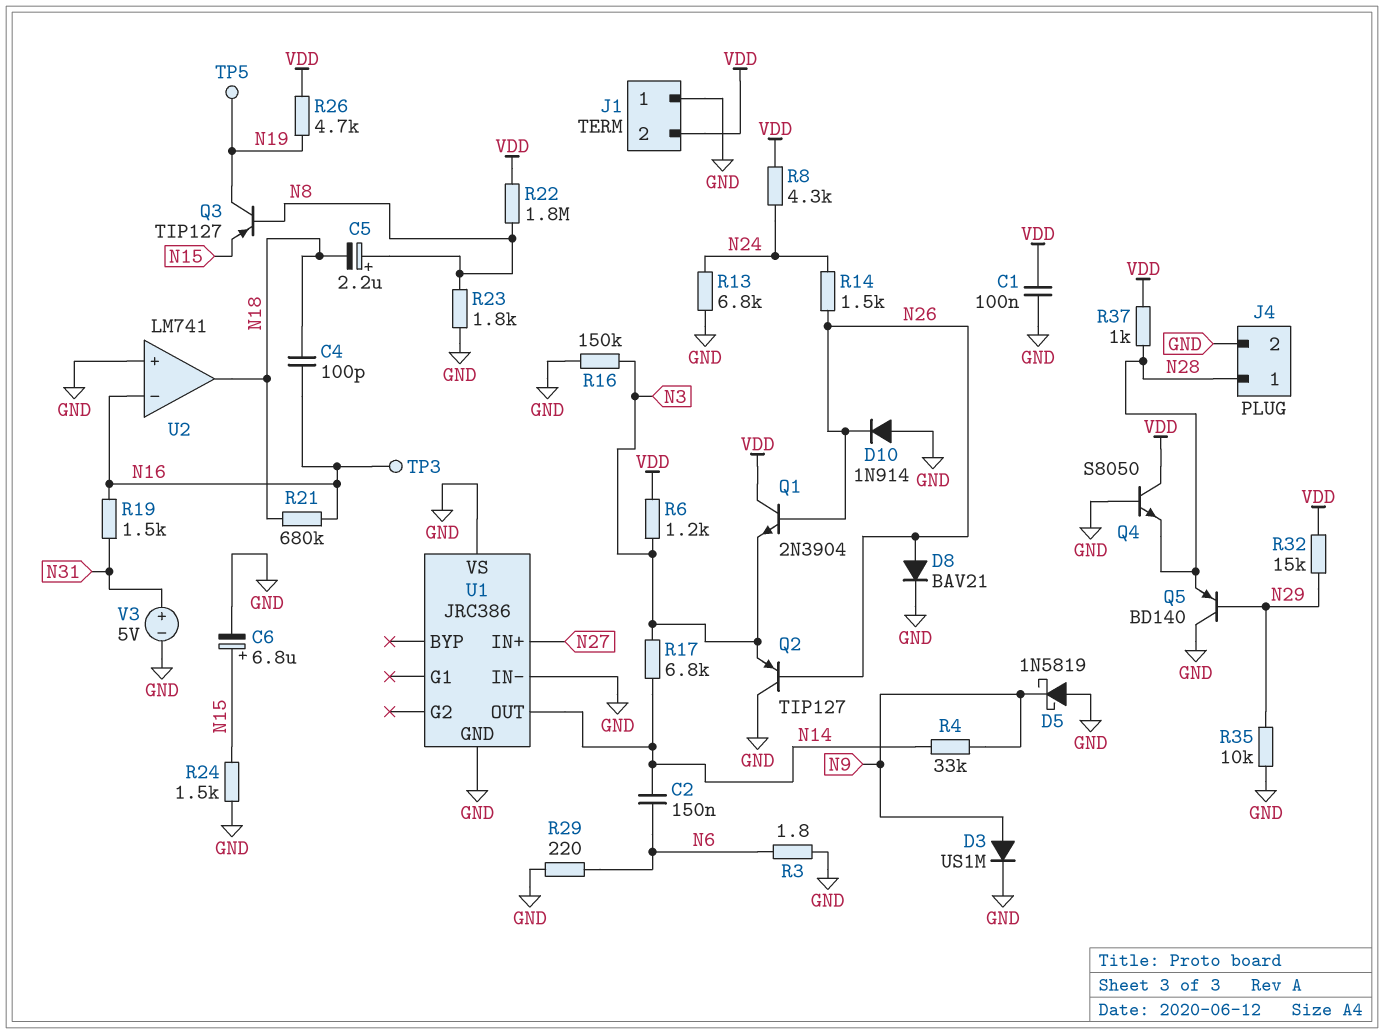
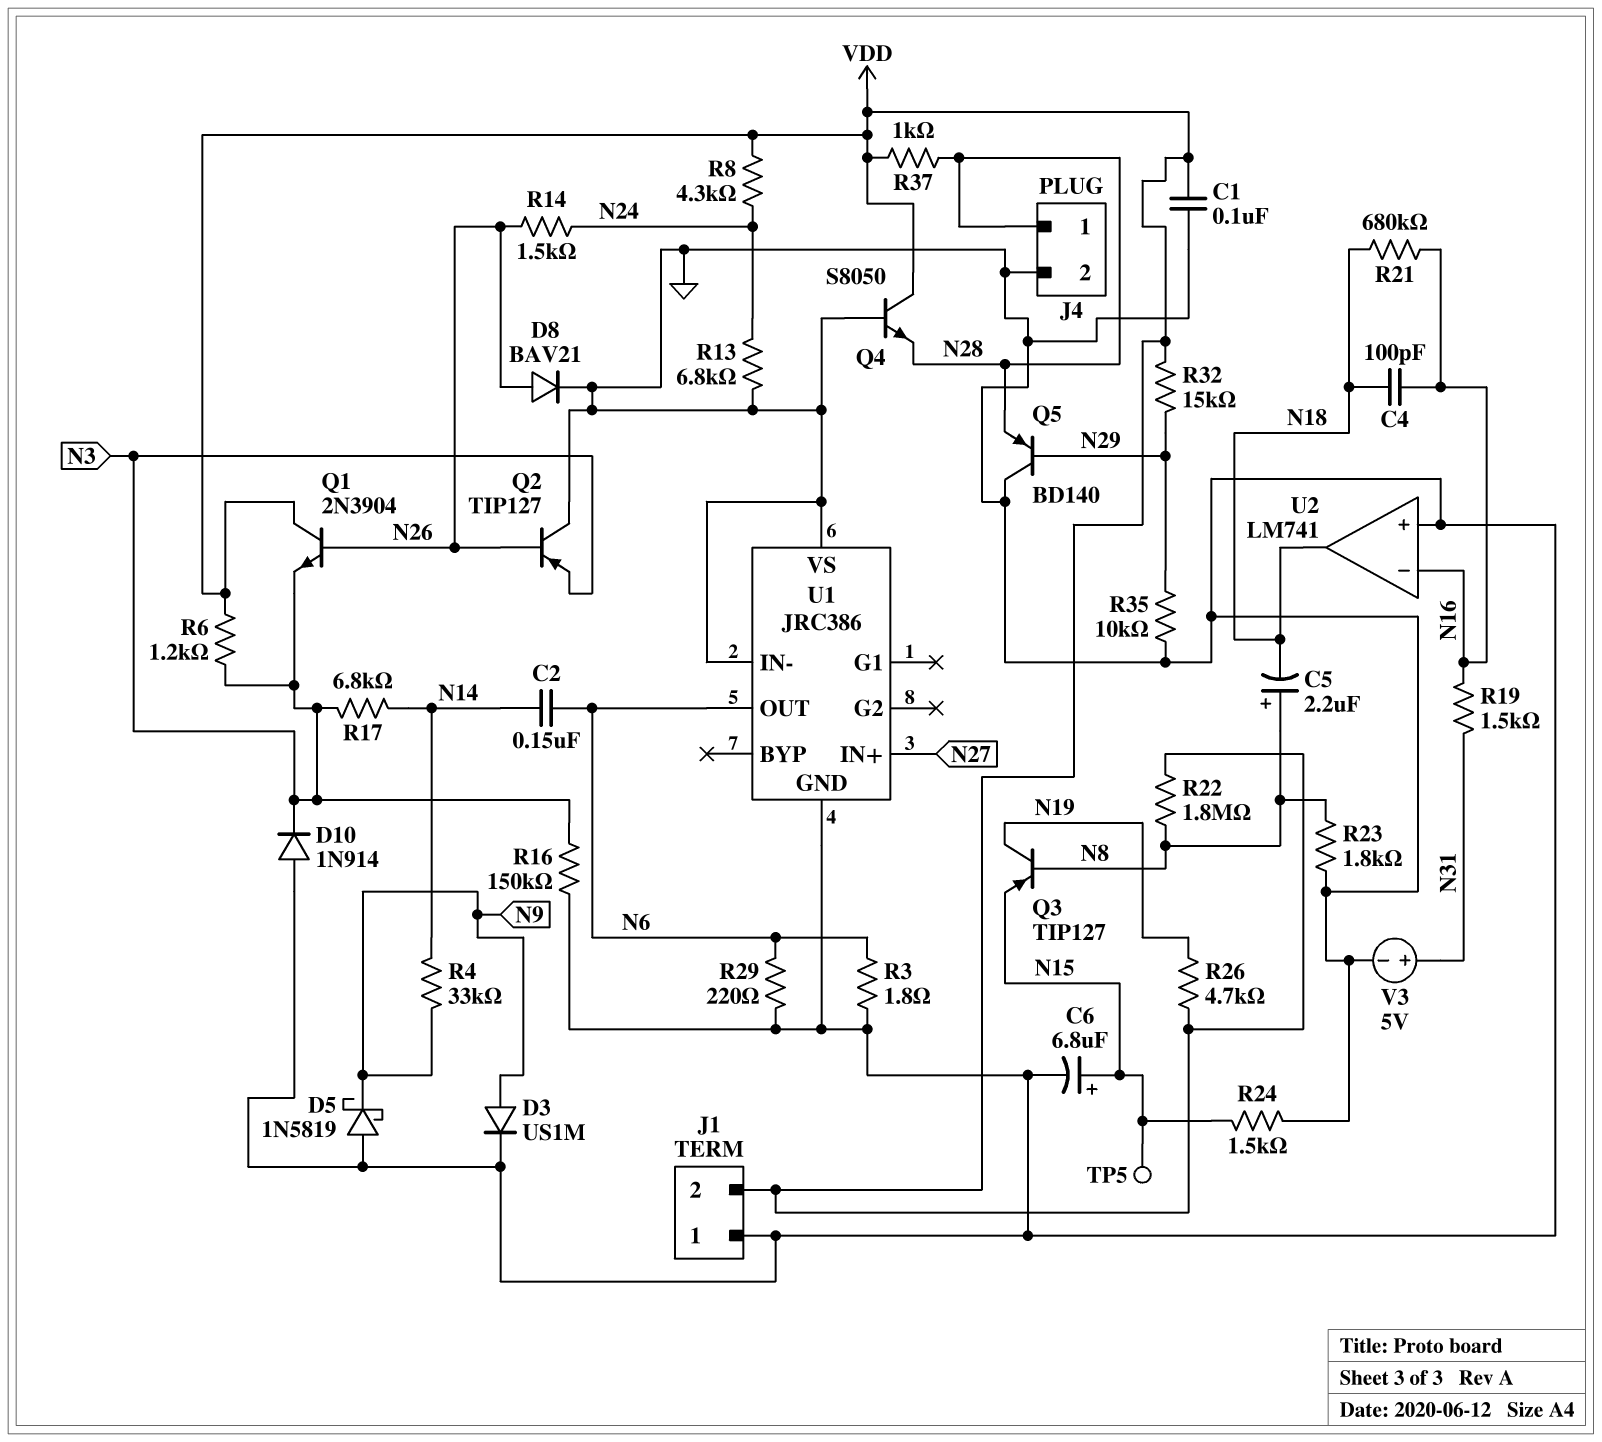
D10: diode 1N914 (A GND, K N26) -> diode 1N914 (A GND, K N3)
TP3: test point (N16) -> none
TP5: test point (N19) -> test point (N15)
U1 pin OUT: N14 -> N6

